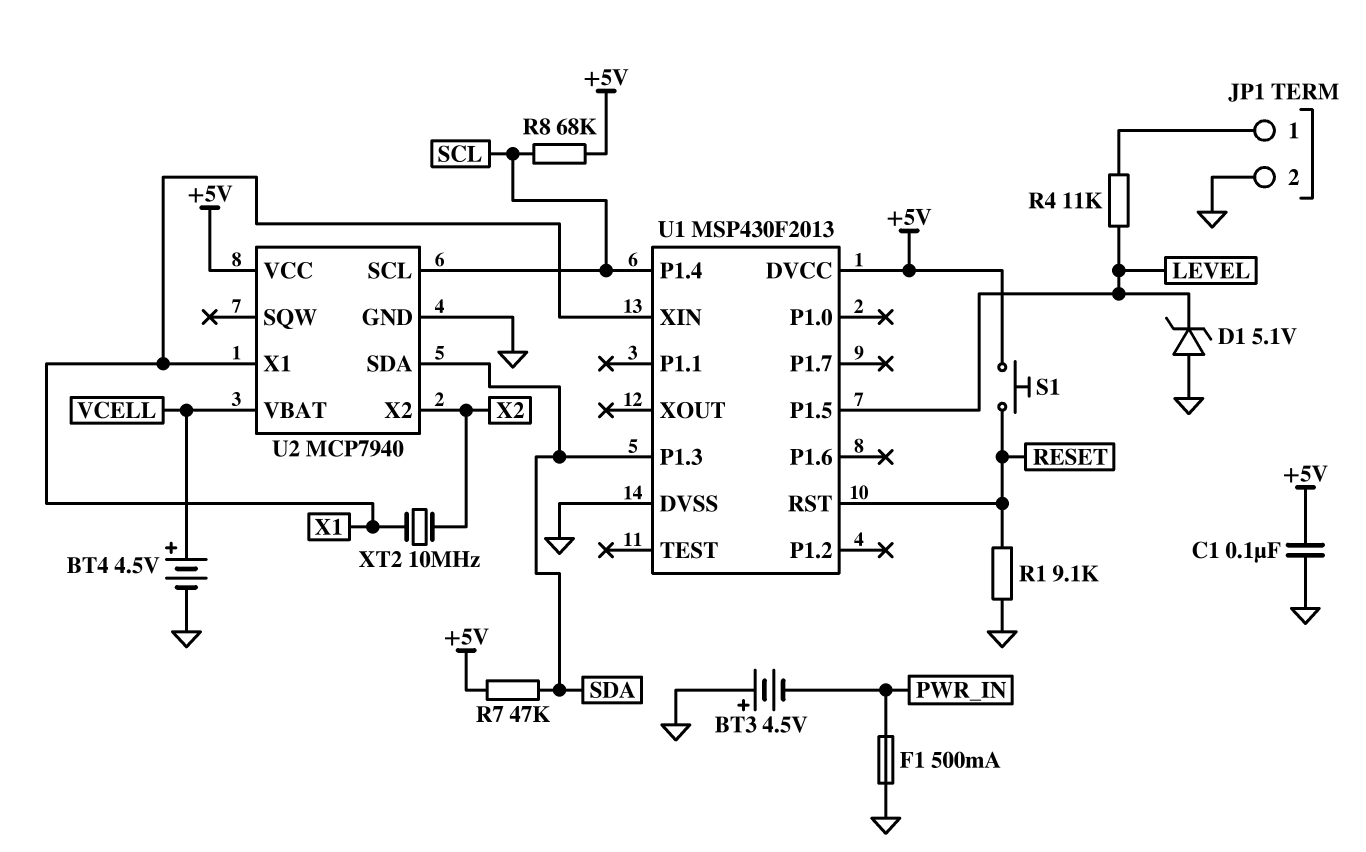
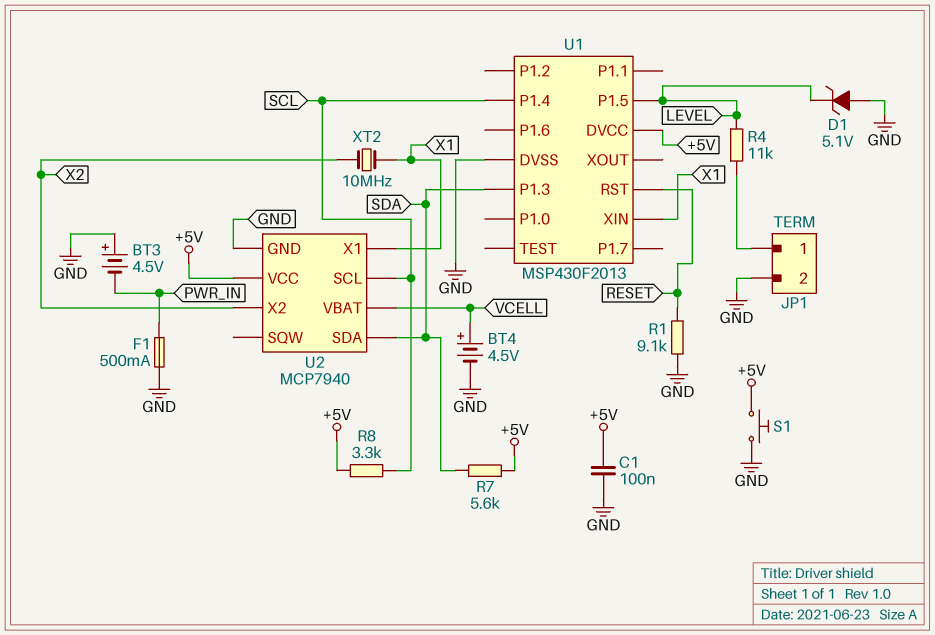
R7: 47k (+5V, SDA) -> 5.6k (+5V, SDA)
R8: 68k (+5V, SCL) -> 3.3k (+5V, SCL)
S1: button (+5V, RESET) -> button (+5V, GND)

